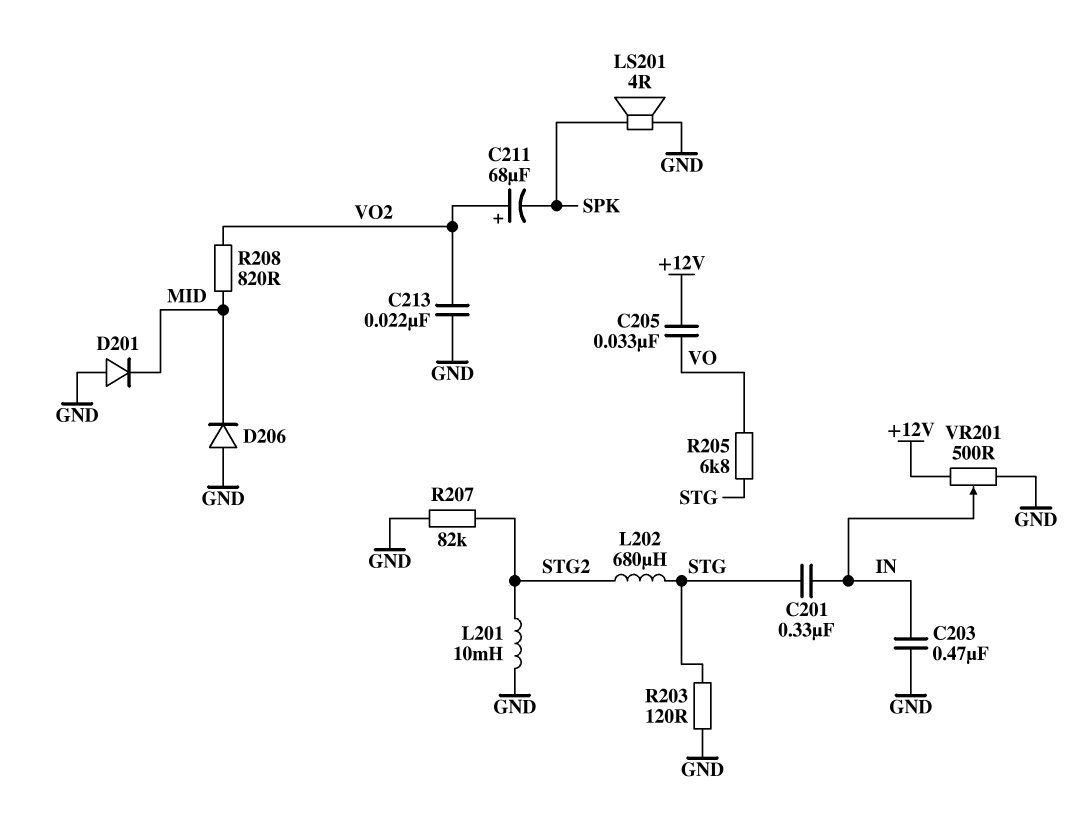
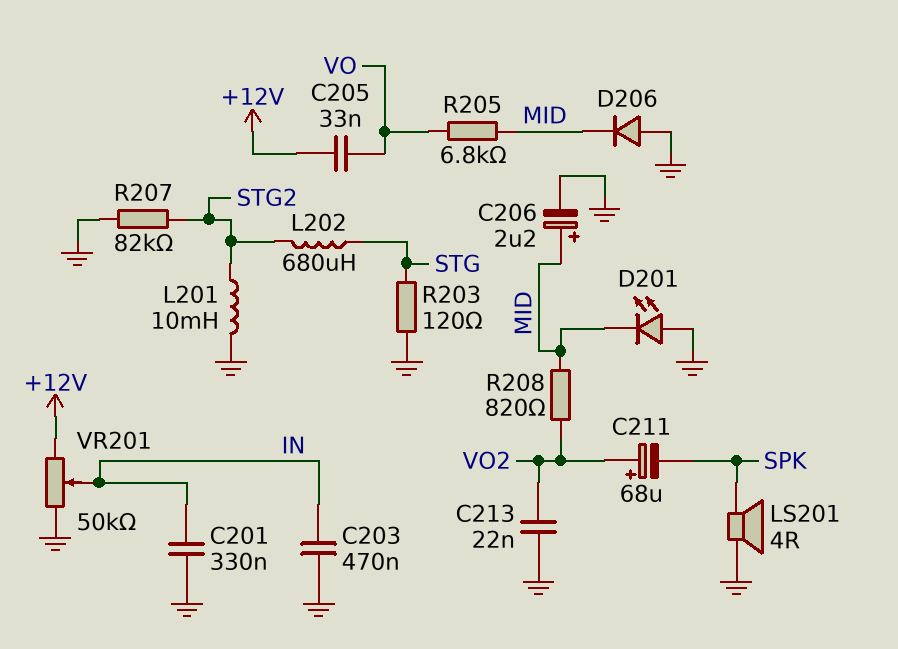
C201: 330nF (IN, STG) -> 330nF (GND, IN)
C206: none -> 2.2uF (plus MID, minus GND)
D201: diode (A GND, K MID) -> LED (A GND, K MID)
R205: 6.8k (STG, VO) -> 6.8k (MID, VO)
VR201: 500 (+12V, GND, wiper IN) -> 50k (+12V, GND, wiper IN)

